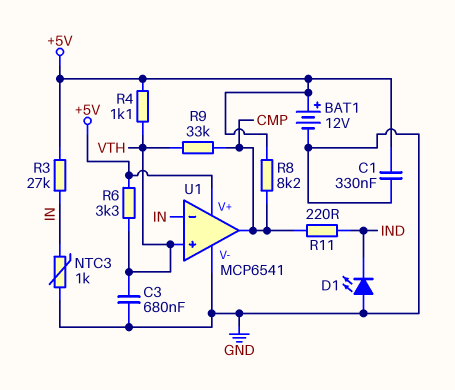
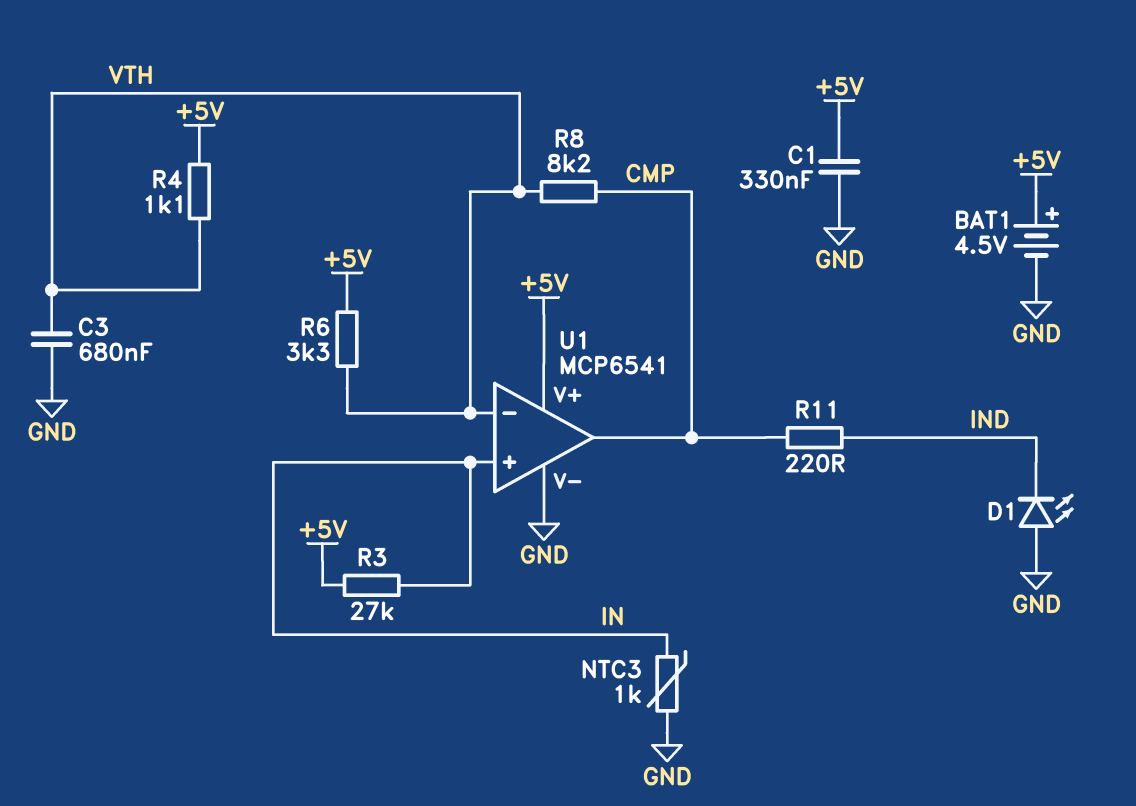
BAT1: 12V (plus +5V, minus GND) -> 4.5V (plus +5V, minus GND)
R8: 8.2k (+5V, CMP) -> 8.2k (CMP, VTH)
R9: 33k (CMP, VTH) -> none
U1 pin in+: VTH -> IN
U1 pin in-: IN -> VTH

